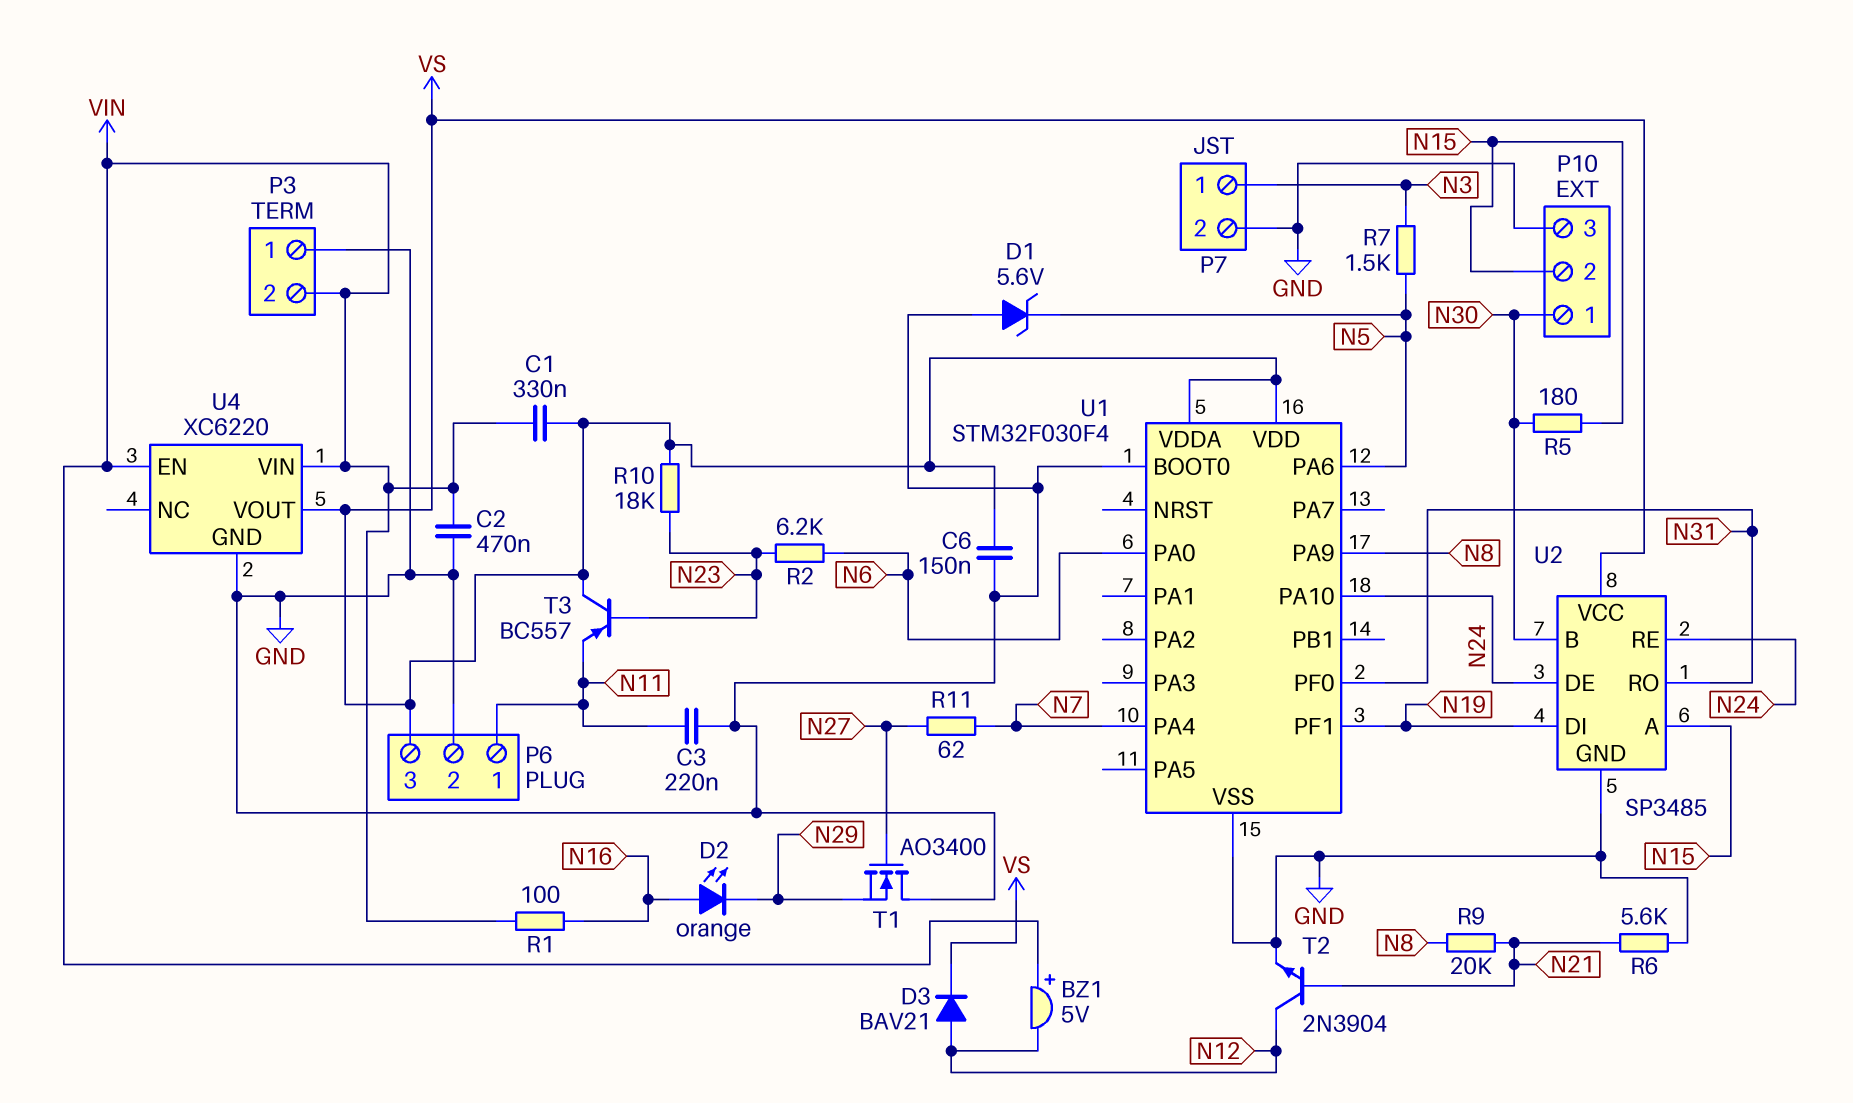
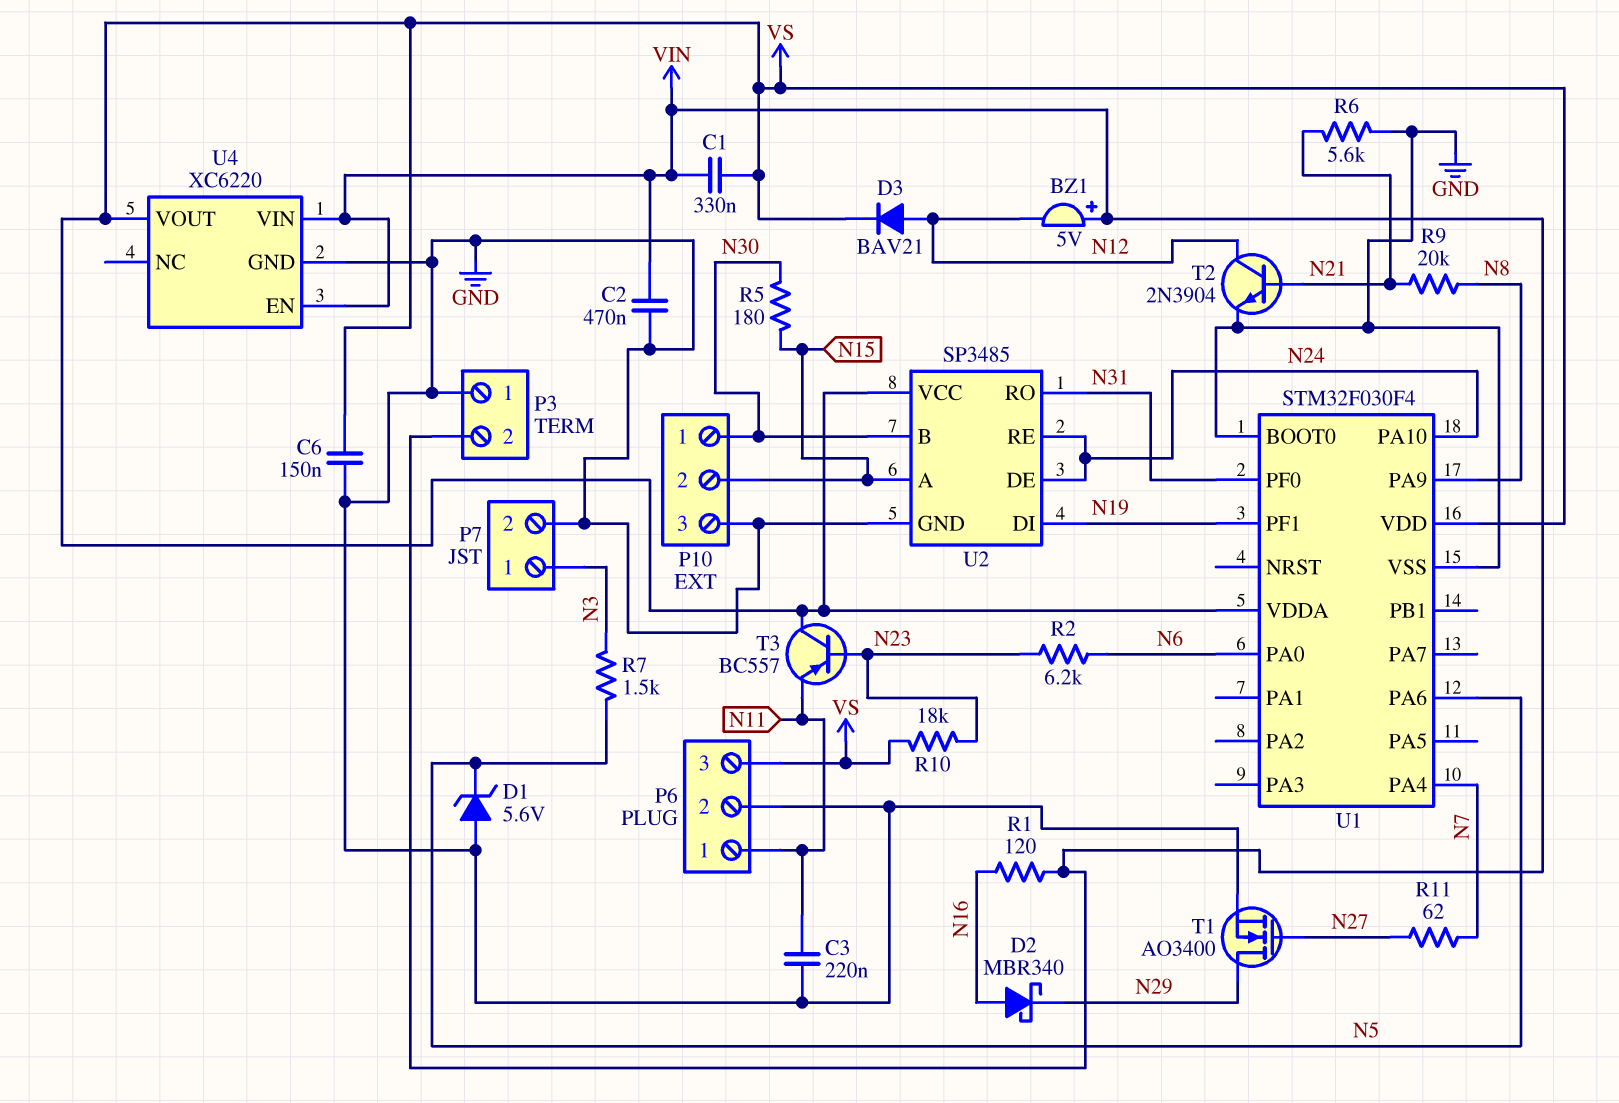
D2: LED orange (A N16, K N29) -> schottky MBR340 (A N16, K N29)
R1: 100 (N16, VIN) -> 120 (N16, VIN)
T1: NMOS AO3400 (G N27, D GND, S N29) -> NMOS AO3400 (G N27, D N29, S GND)

